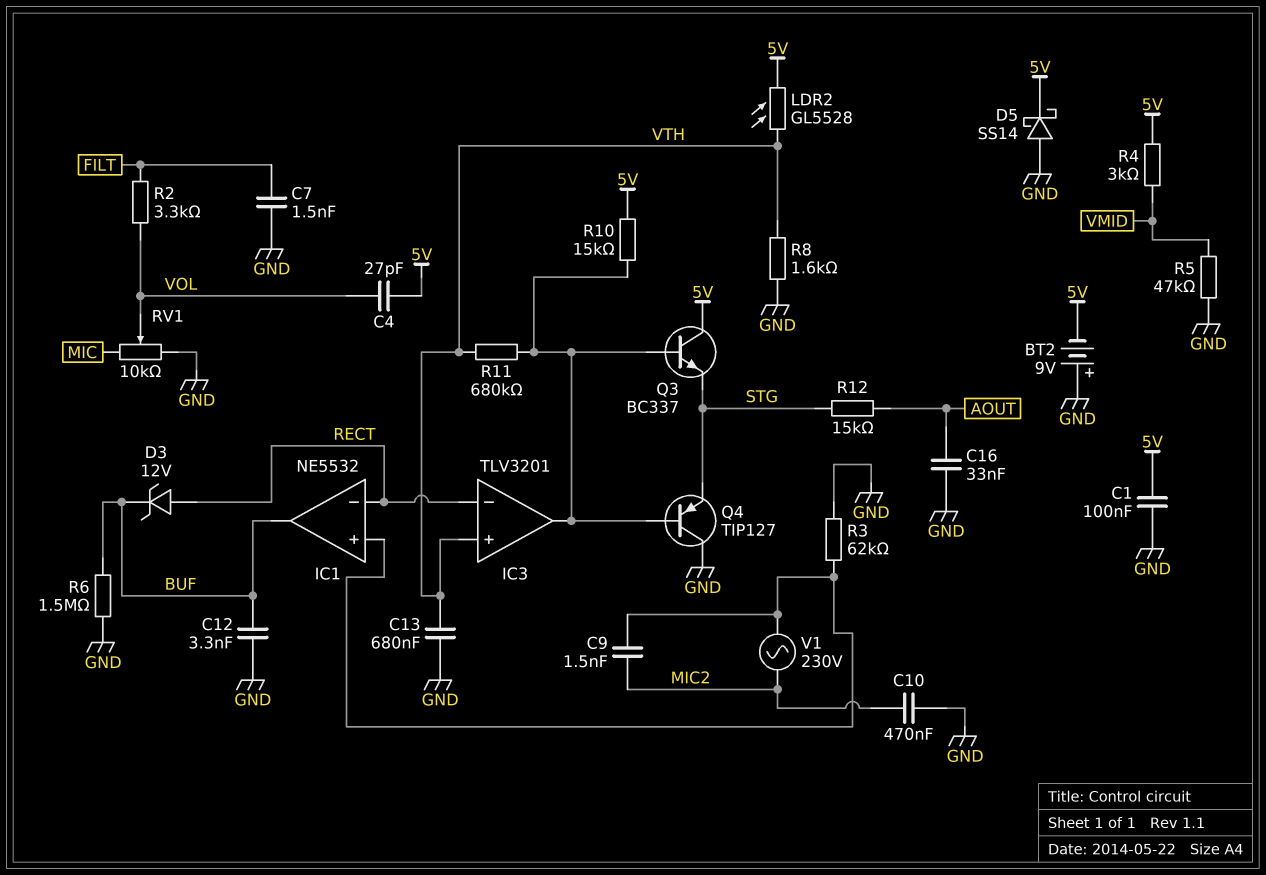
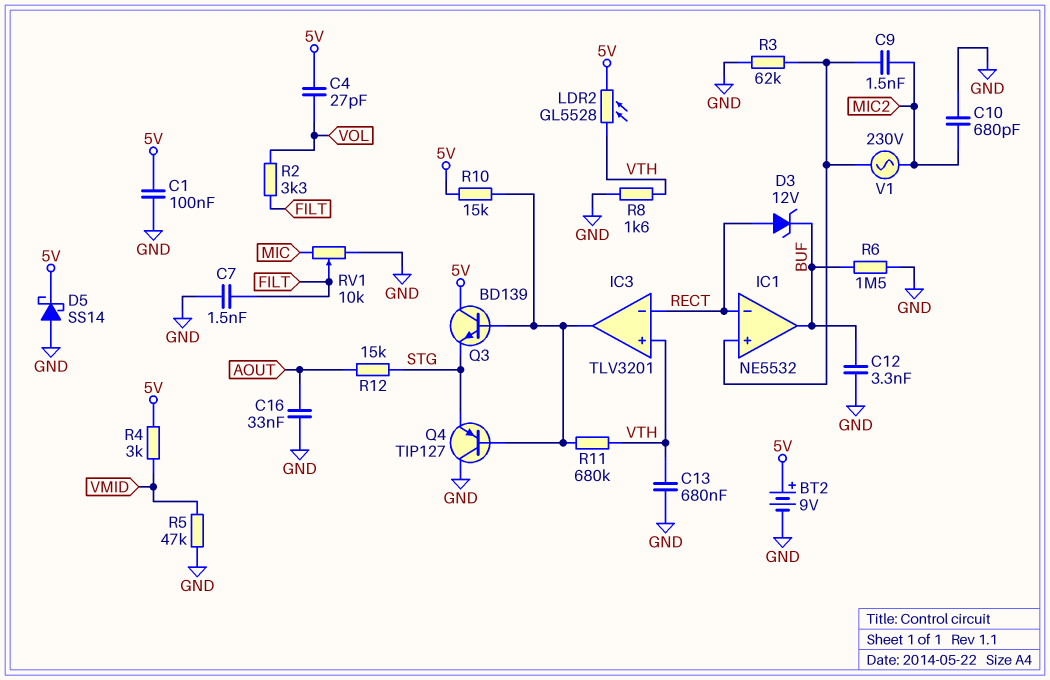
BT2: 9V (plus GND, minus 5V) -> 9V (plus 5V, minus GND)
C10: 470nF (GND, MIC2) -> 680pF (GND, MIC2)
Q3: NPN BC337 (B IC3/out, C 5V, E STG) -> NPN BD139 (B IC3/out, C 5V, E STG)
RV1: 10k (GND, MIC, wiper VOL) -> 10k (GND, MIC, wiper FILT)

